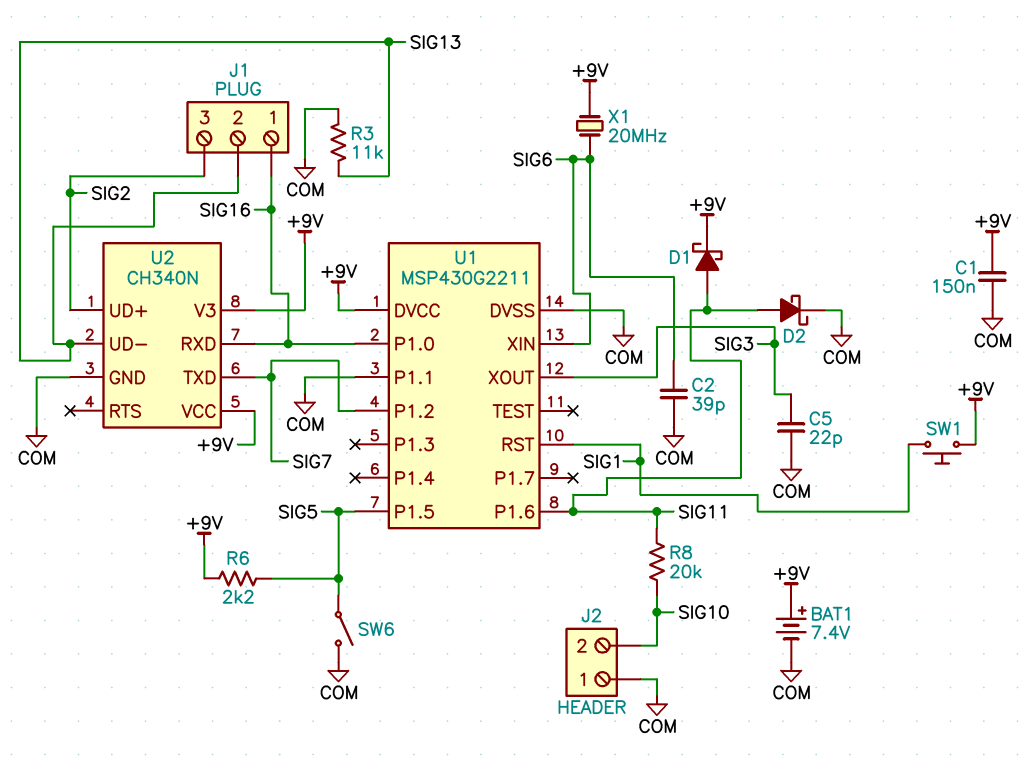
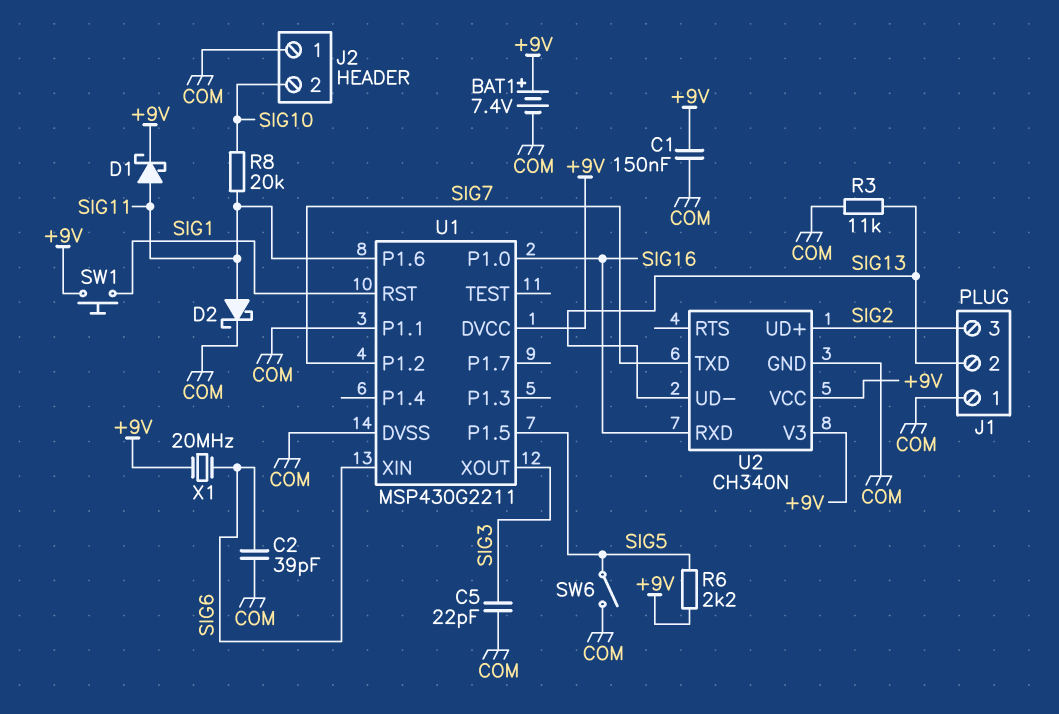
J1 pin 1: SIG16 -> COM

